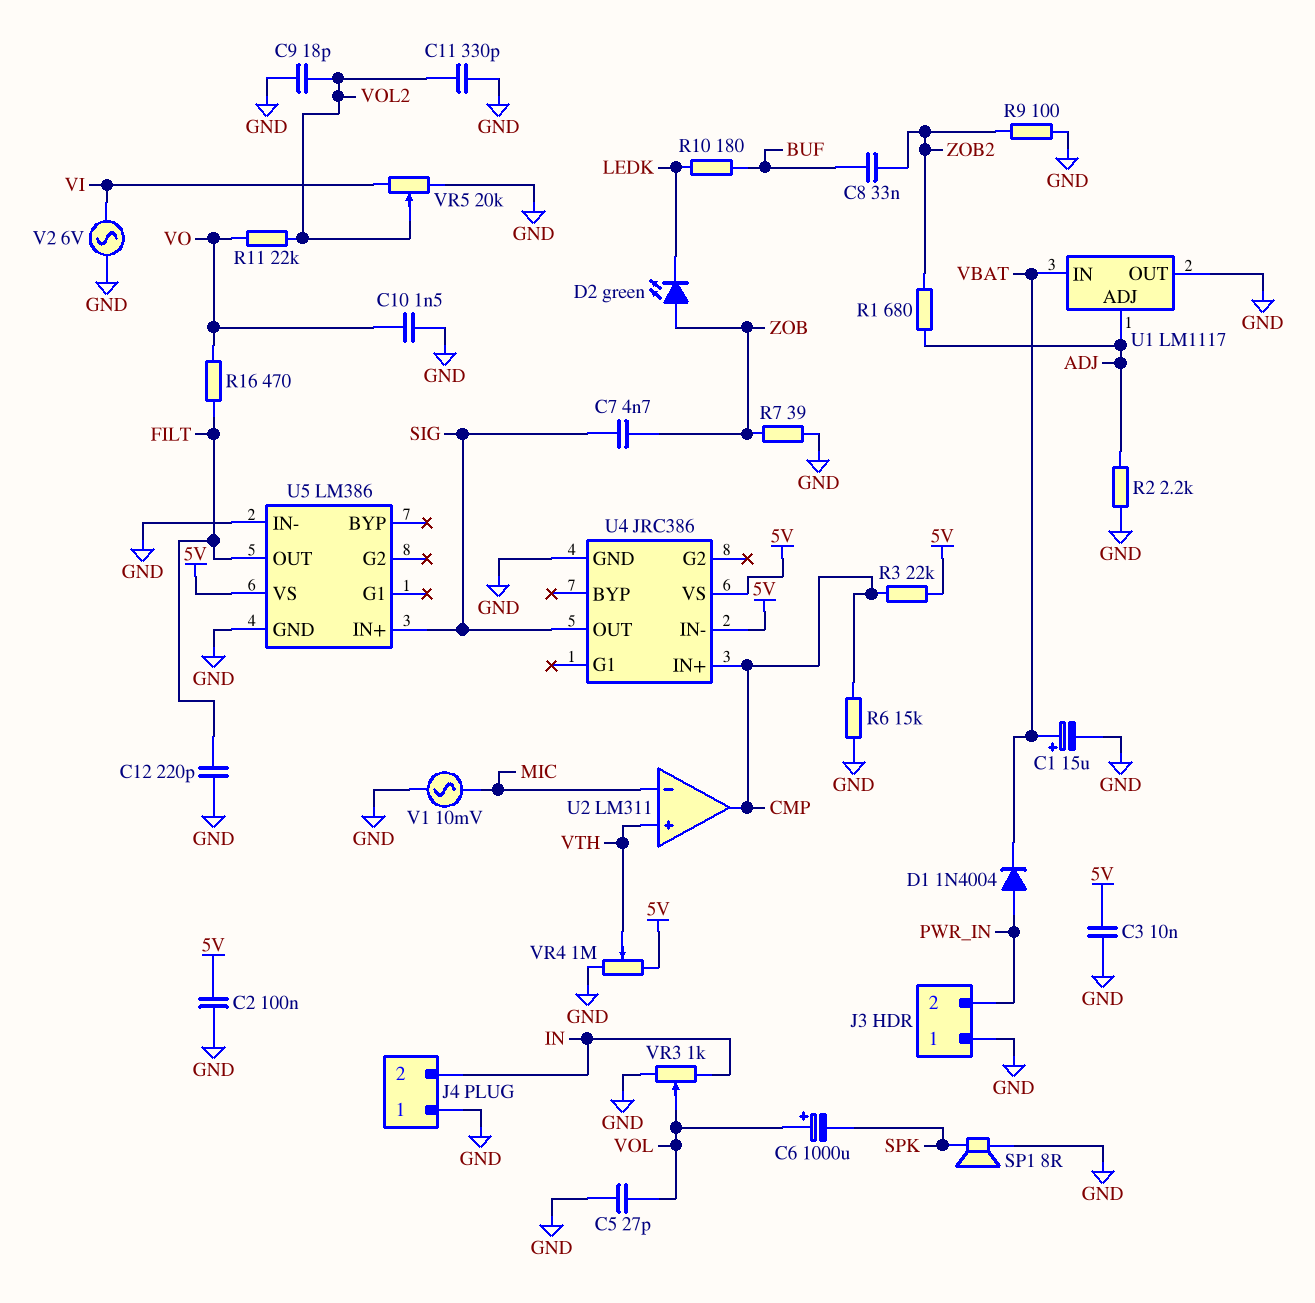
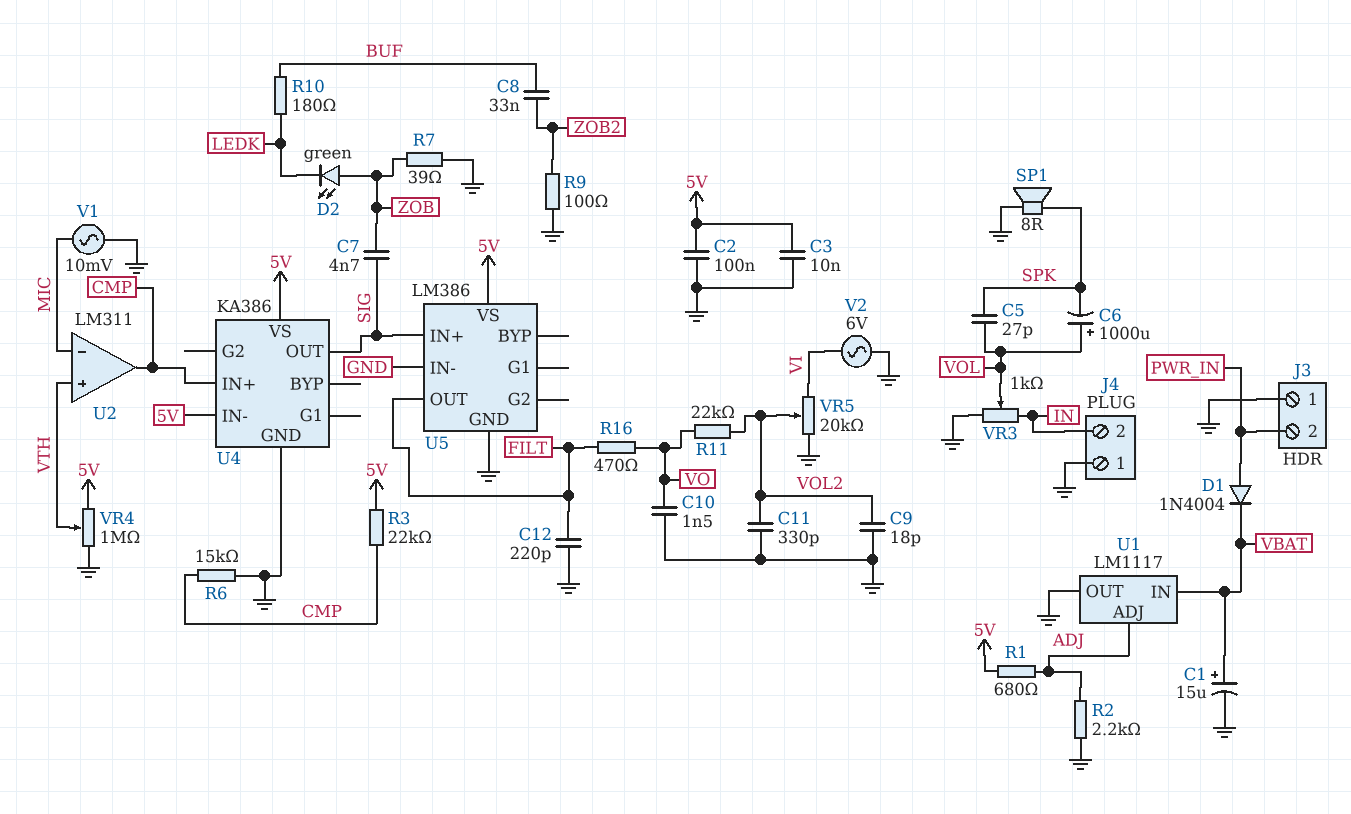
C5: 27pF (GND, VOL) -> 27pF (SPK, VOL)
R1: 680 (ADJ, ZOB2) -> 680 (5V, ADJ)
U4: JRC386 -> KA386

